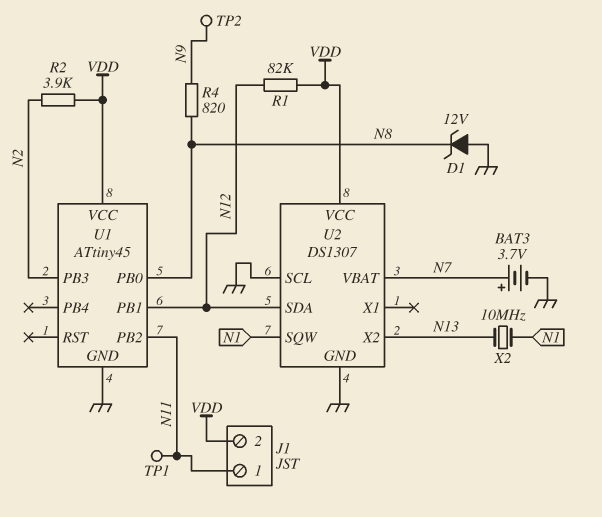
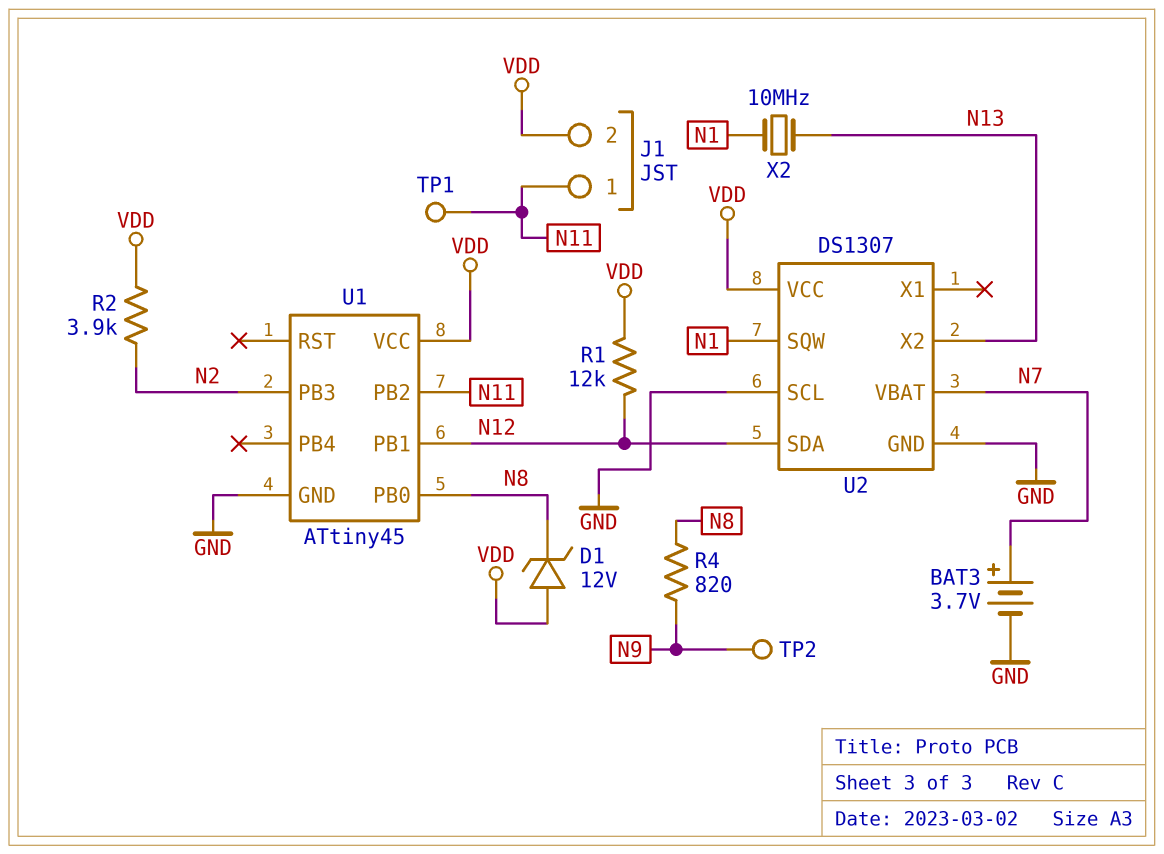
D1: zener 12V (A GND, K N8) -> zener 12V (A VDD, K N8)
R1: 82k (N12, VDD) -> 12k (N12, VDD)

